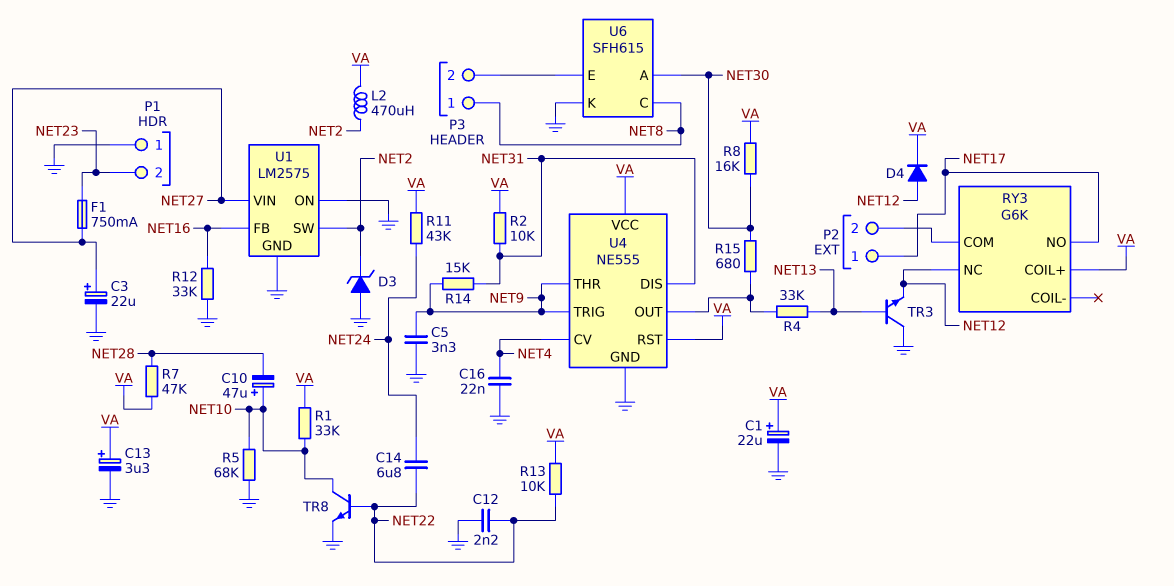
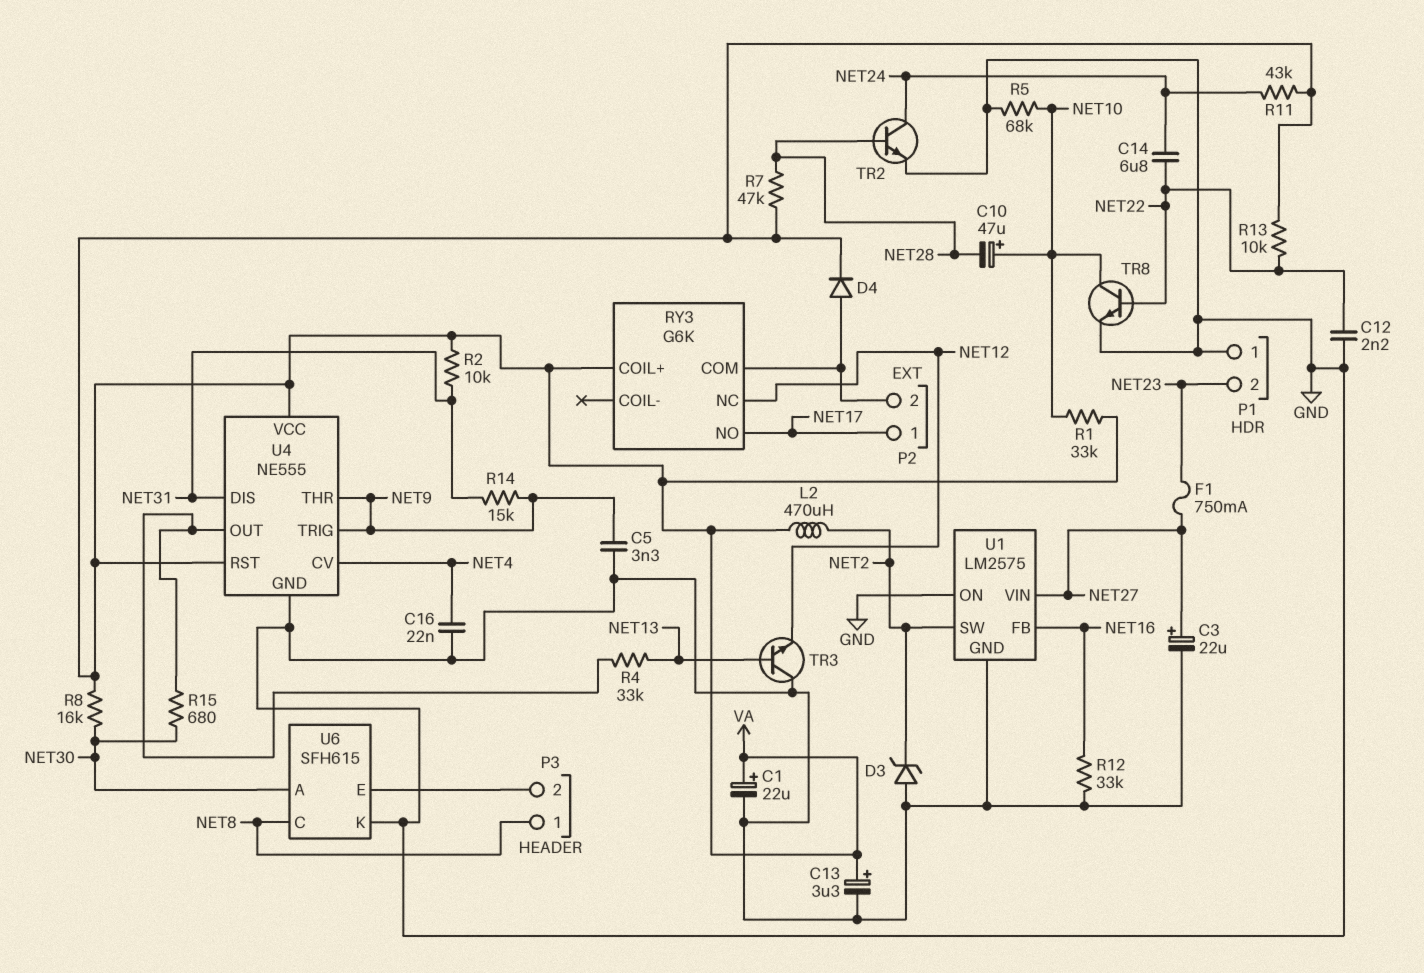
D4: diode (A NET12, K VA) -> diode (A P2/2, K VA)
TR2: none -> NPN (B NET28, C NET24, E GND)

